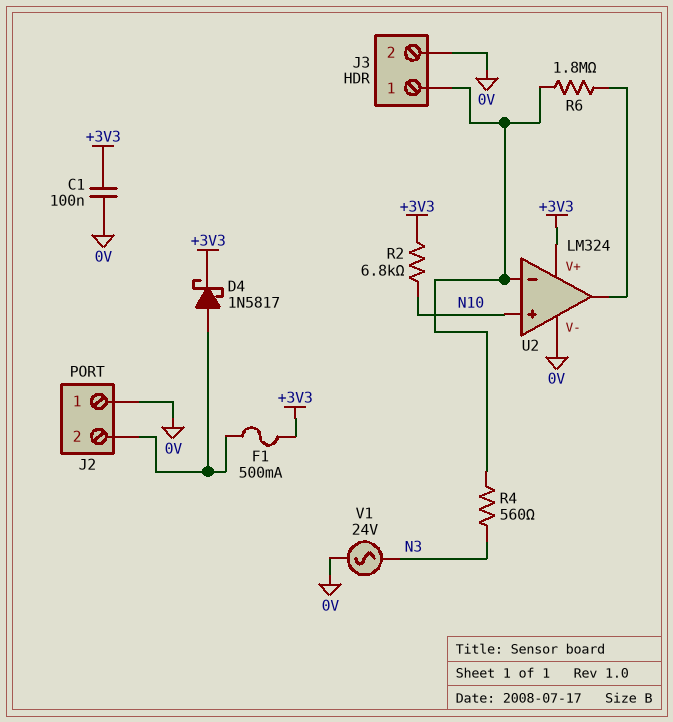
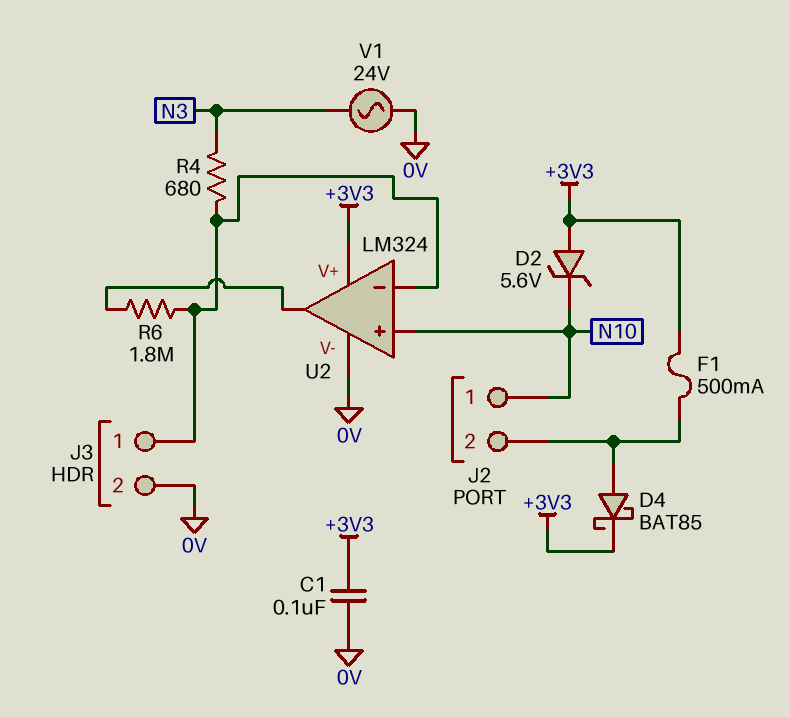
D2: none -> zener 5.6V (A +3V3, K N10)
D4: schottky 1N5817 (A J2/2, K +3V3) -> schottky BAT85 (A J2/2, K +3V3)
J2 pin 1: 0V -> N10
R2: 6.8k (+3V3, N10) -> none
R4: 560 (J3/1, N3) -> 680 (J3/1, N3)

